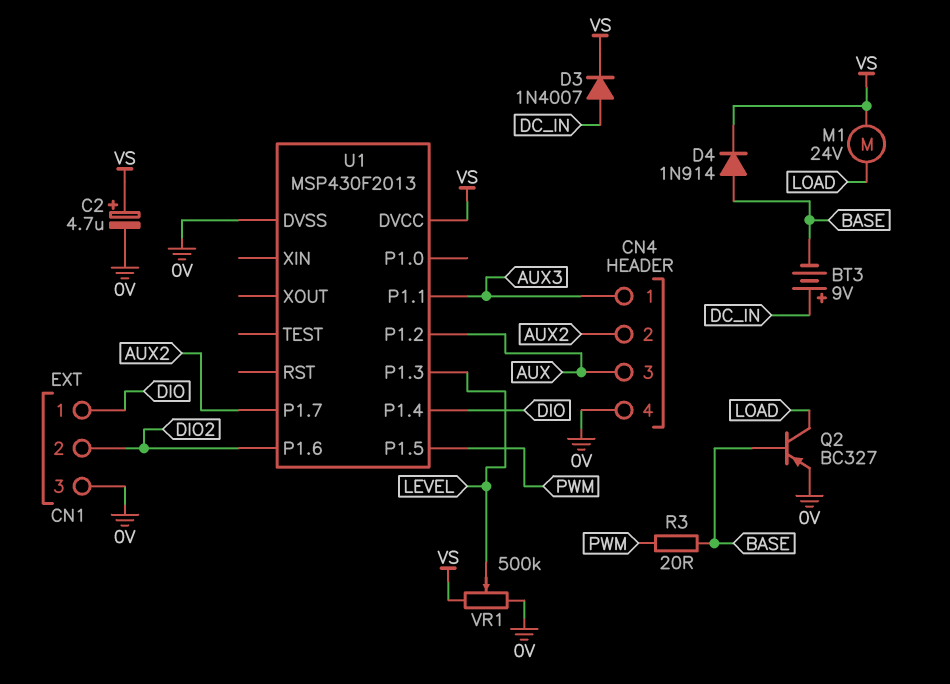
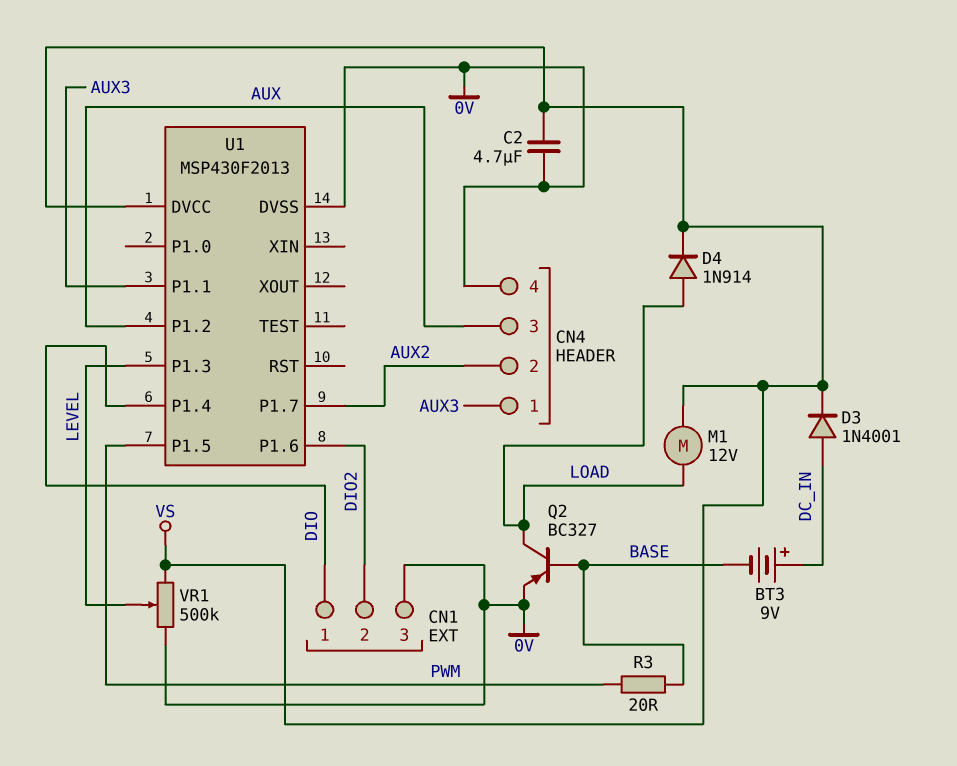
C2: 4.7uF (plus VS, minus 0V) -> 4.7uF (0V, VS)
D3: diode 1N4007 (A DC_IN, K VS) -> diode 1N4001 (A DC_IN, K VS)
D4: diode 1N914 (A BASE, K VS) -> diode 1N914 (A LOAD, K VS)
M1: motor 24V (LOAD, VS) -> motor 12V (LOAD, VS)

